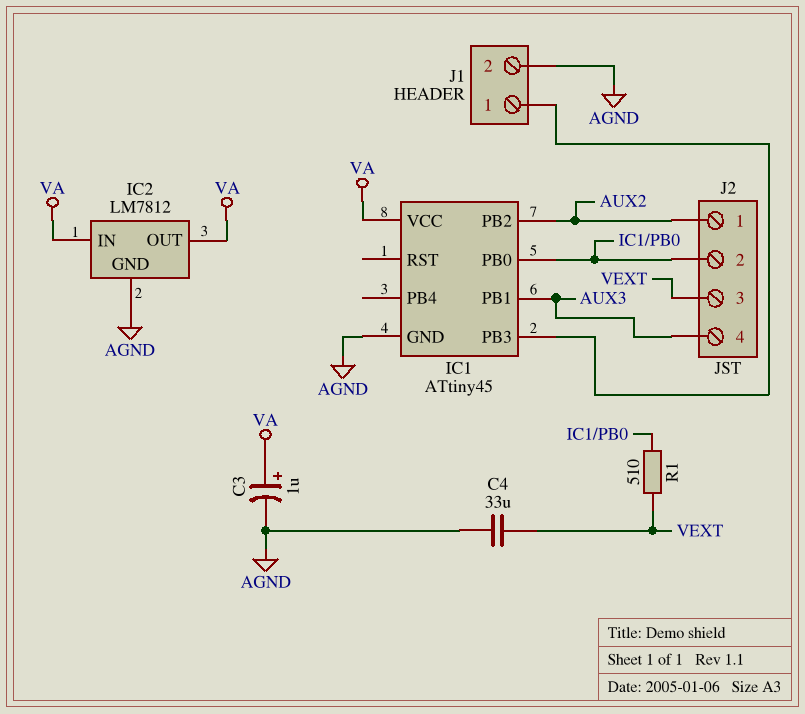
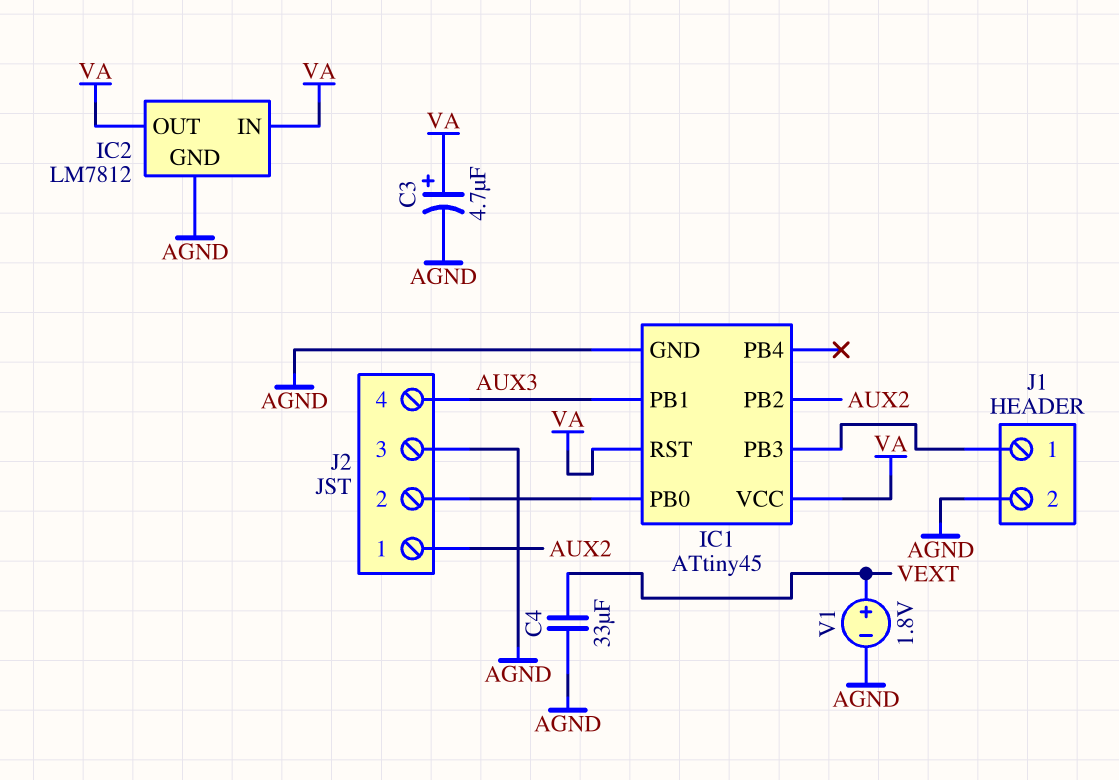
C3: 1uF (plus VA, minus AGND) -> 4.7uF (plus VA, minus AGND)
IC1 pin RST: none -> VA
J2 pin 3: VEXT -> AGND
R1: 510 (IC1/PB0, VEXT) -> none
V1: none -> 1.8V (plus VEXT, minus AGND)

